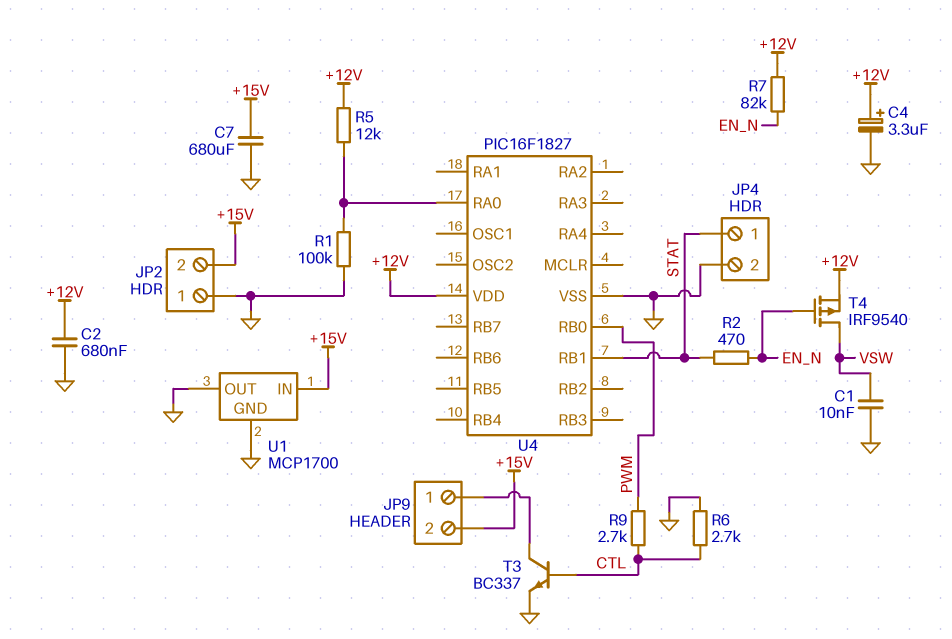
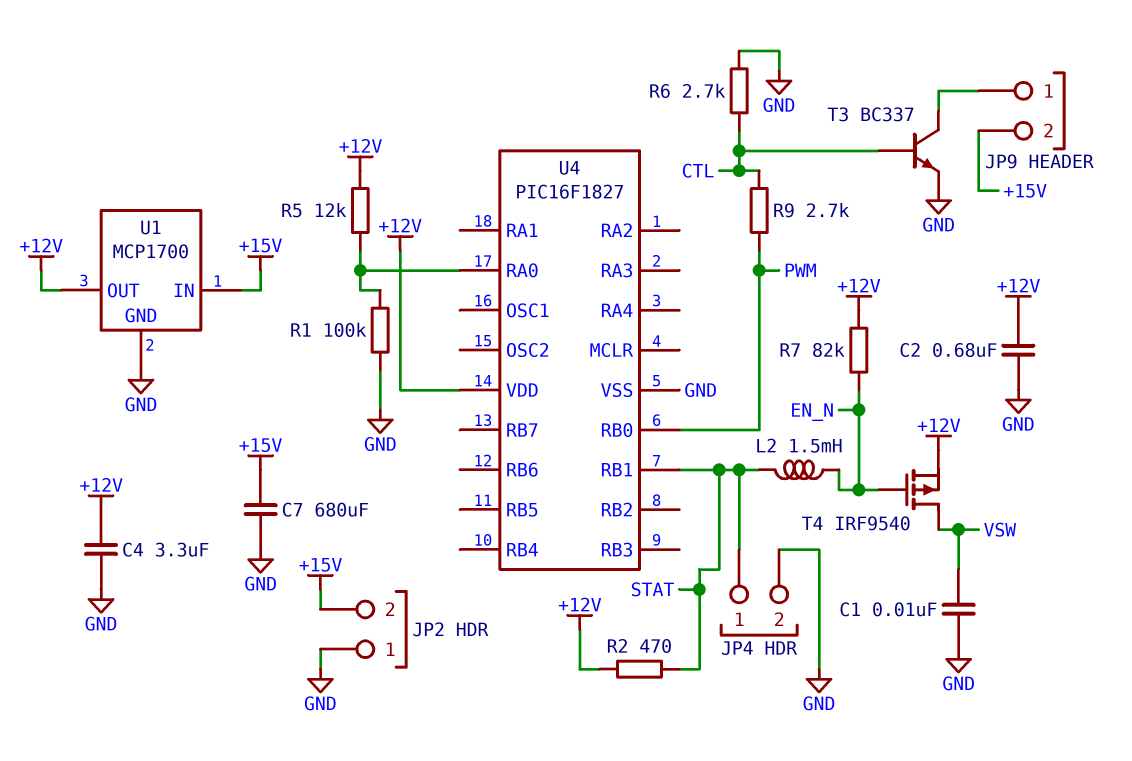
C4: 3.3uF (plus +12V, minus GND) -> 3.3uF (+12V, GND)
L2: none -> 1.5mH (EN_N, STAT)
R2: 470 (EN_N, STAT) -> 470 (+12V, STAT)
U1 pin OUT: GND -> +12V

